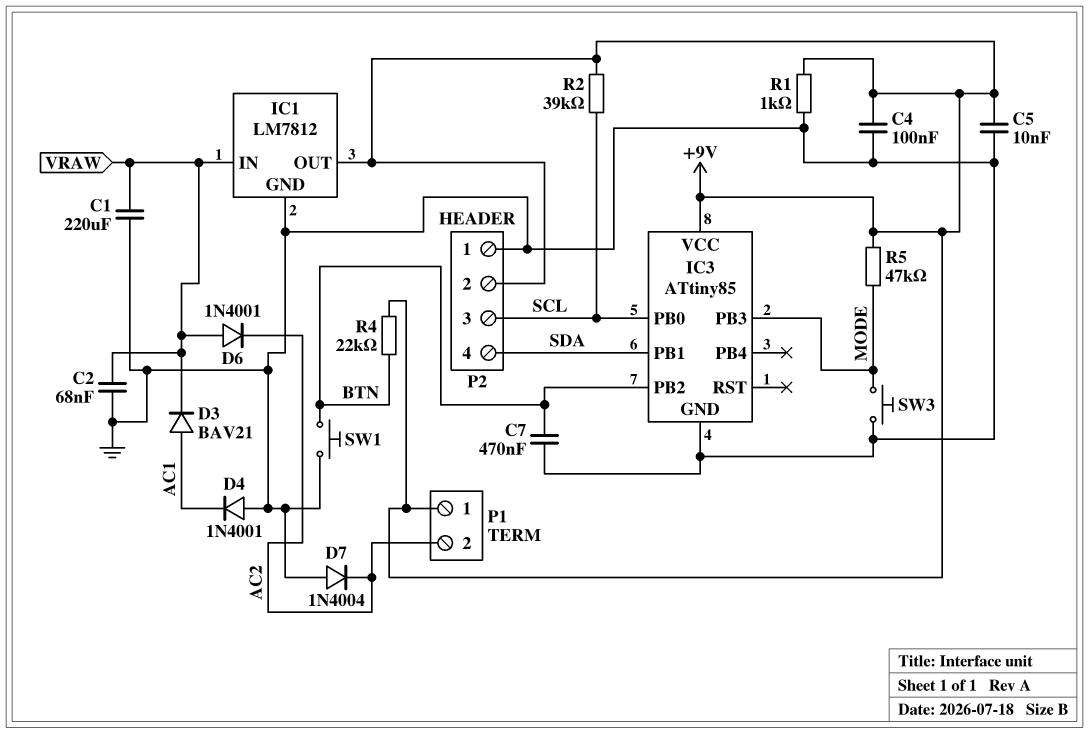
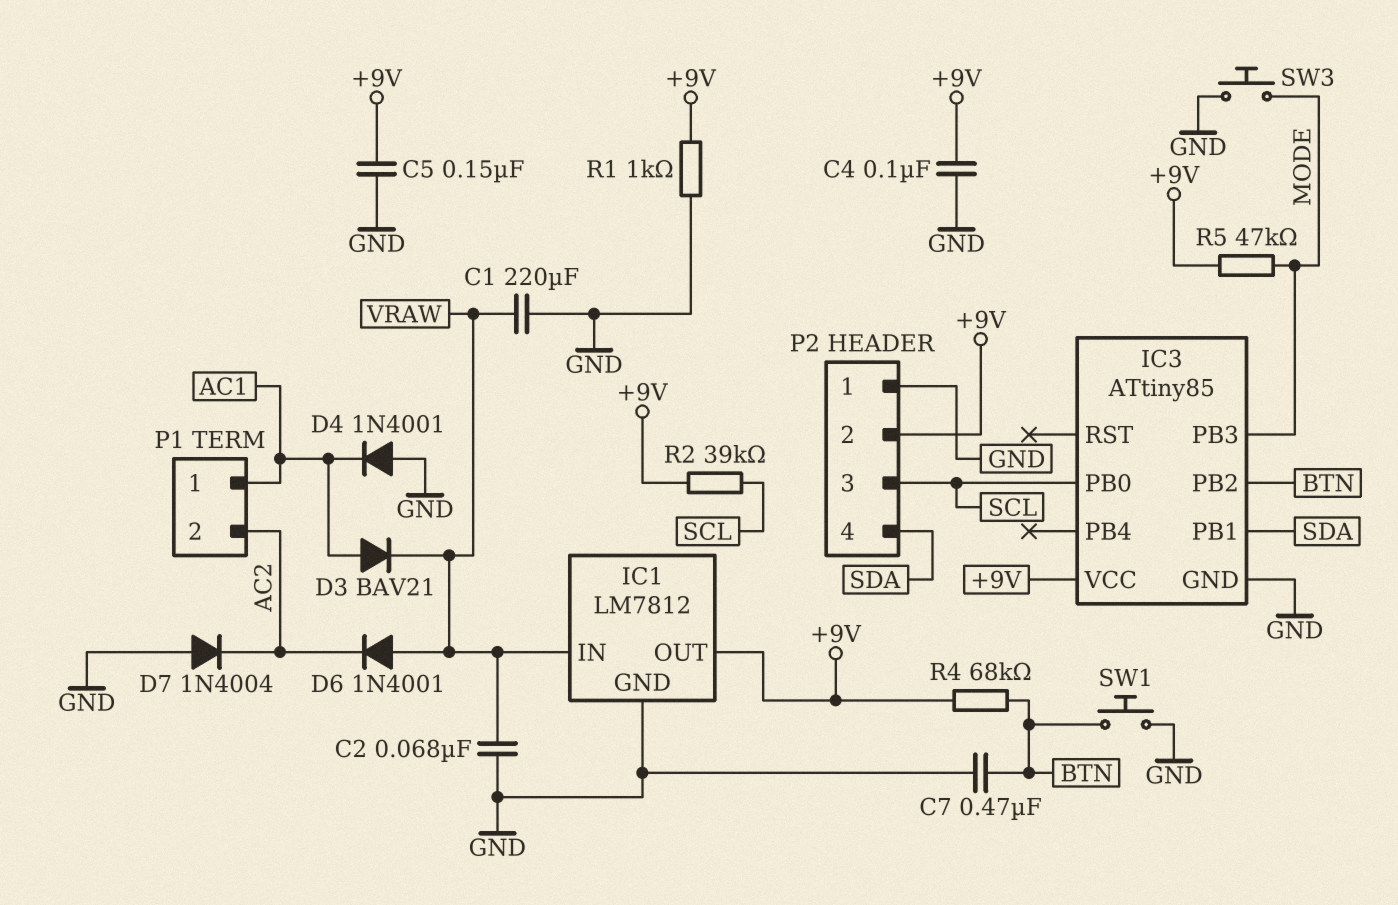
C5: 10nF (+9V, GND) -> 150nF (+9V, GND)
P1 pin 1: +9V -> AC1
R4: 22k (+9V, BTN) -> 68k (+9V, BTN)

